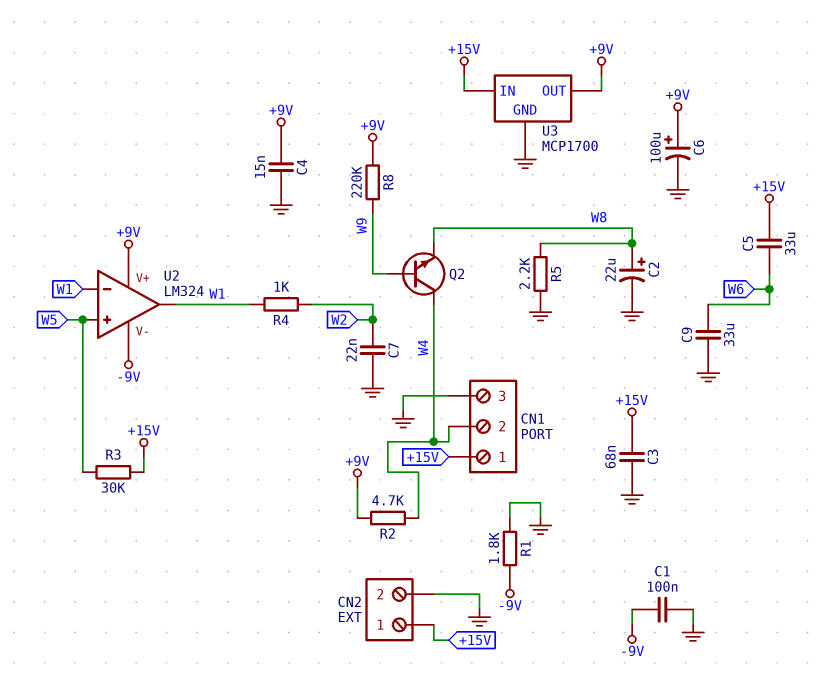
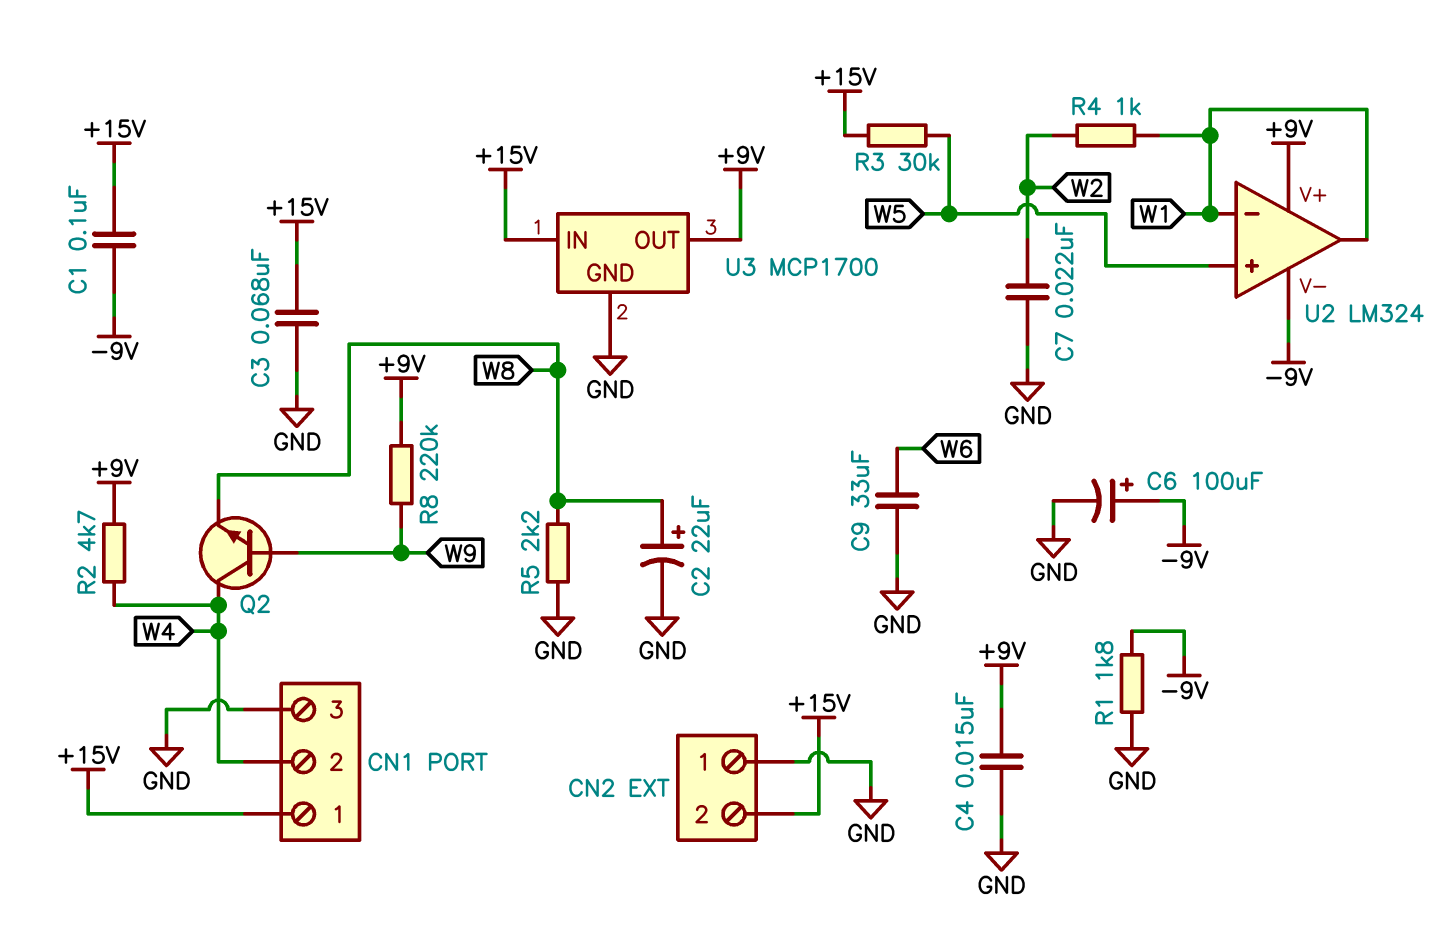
C1: 100nF (-9V, GND) -> 100nF (+15V, -9V)
C5: 33uF (+15V, W6) -> none
C6: 100uF (plus +9V, minus GND) -> 100uF (plus -9V, minus GND)
CN2 pin 1: +15V -> GND
CN2 pin 2: GND -> +15V

